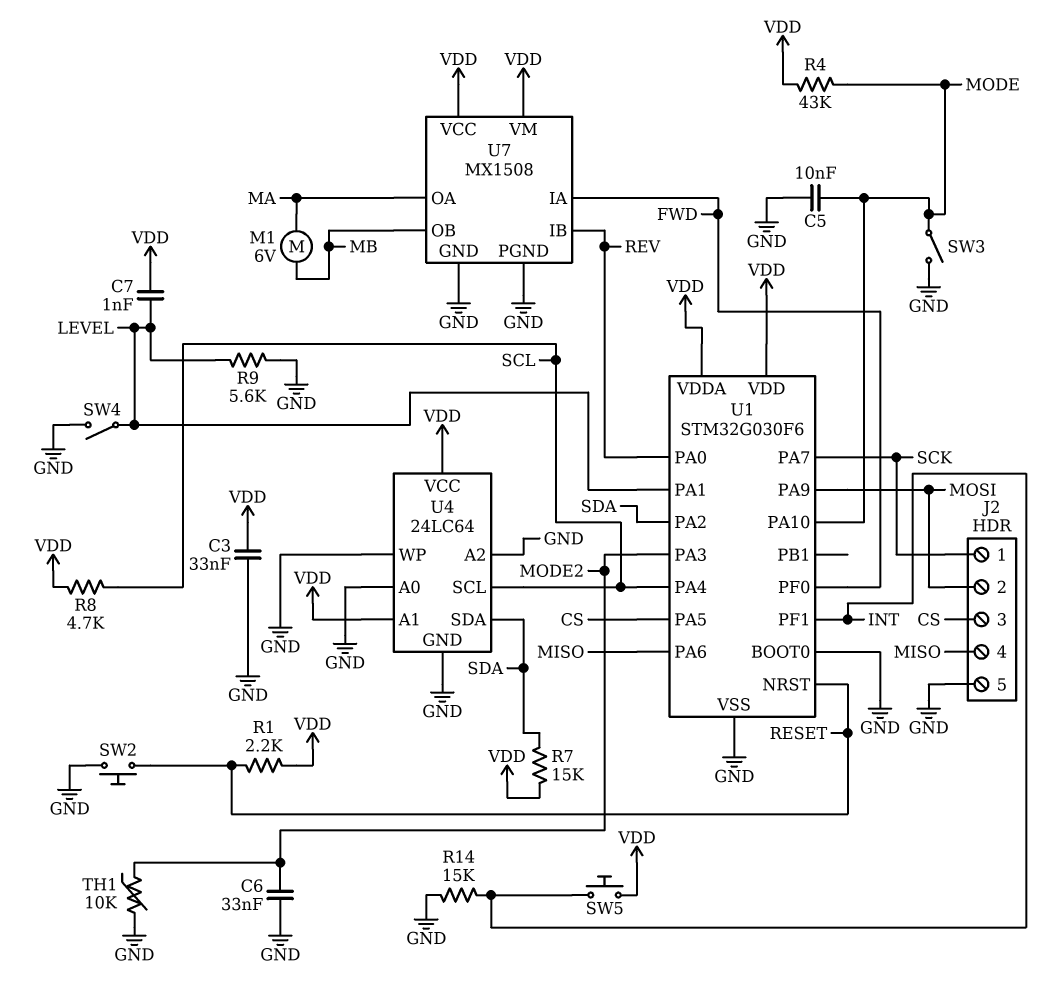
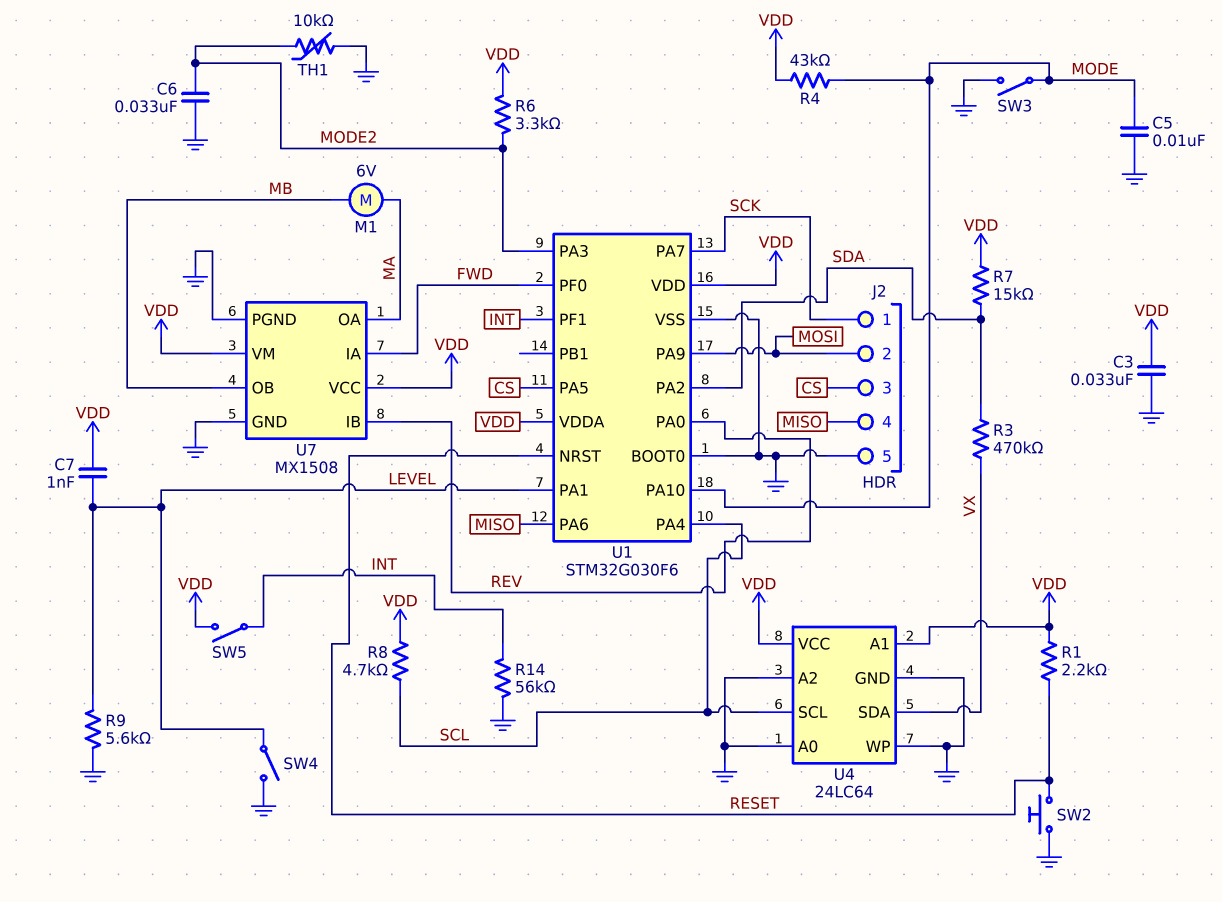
R3: none -> 470k (SDA, VX)
R6: none -> 3.3k (MODE2, VDD)
R14: 15k (GND, INT) -> 56k (GND, INT)
SW5: button (INT, VDD) -> switch (INT, VDD)
U4 pin SDA: SDA -> VX

